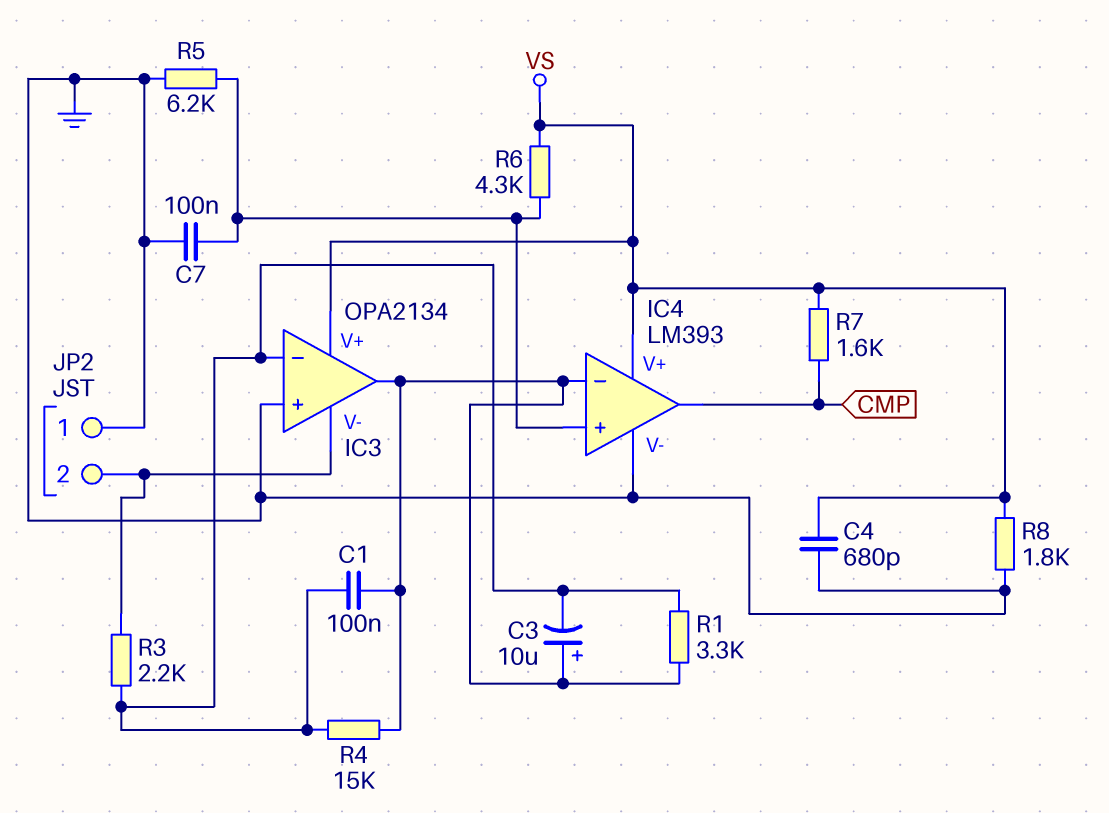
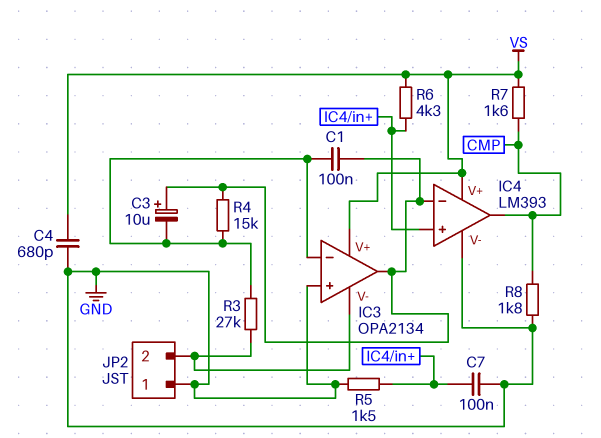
R1: 3.3k (IC3/in-, IC3/out) -> none
R3: 2.2k (IC3/V-, IC3/in-) -> 27k (IC3/V-, IC3/in-)
R5: 6.2k (GND, IC4/in+) -> 1.5k (GND, IC4/in+)
R8: 1.8k (GND, VS) -> 1.8k (CMP, GND)

